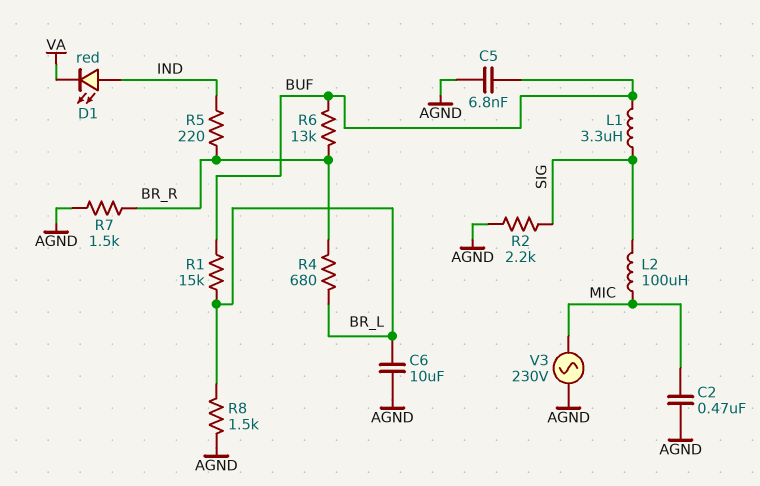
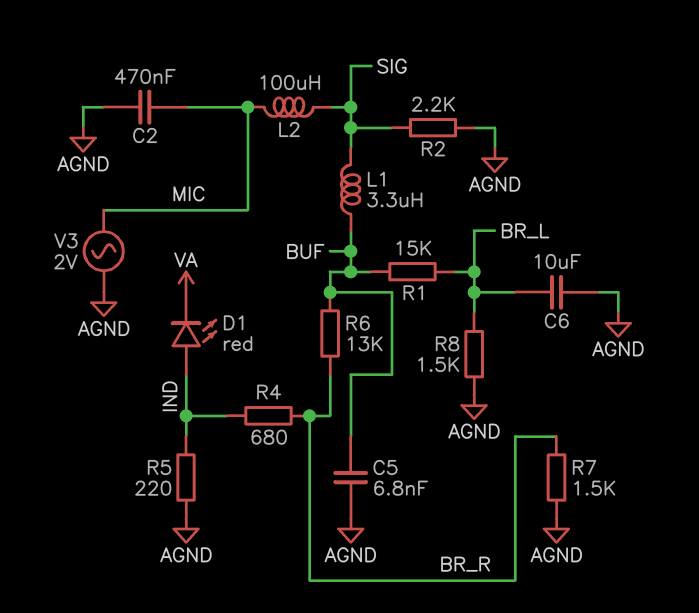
R4: 680 (BR_L, BR_R) -> 680 (BR_R, IND)
R5: 220 (BR_R, IND) -> 220 (AGND, IND)
V3: AC 230V (AGND, MIC) -> AC 2V (AGND, MIC)

